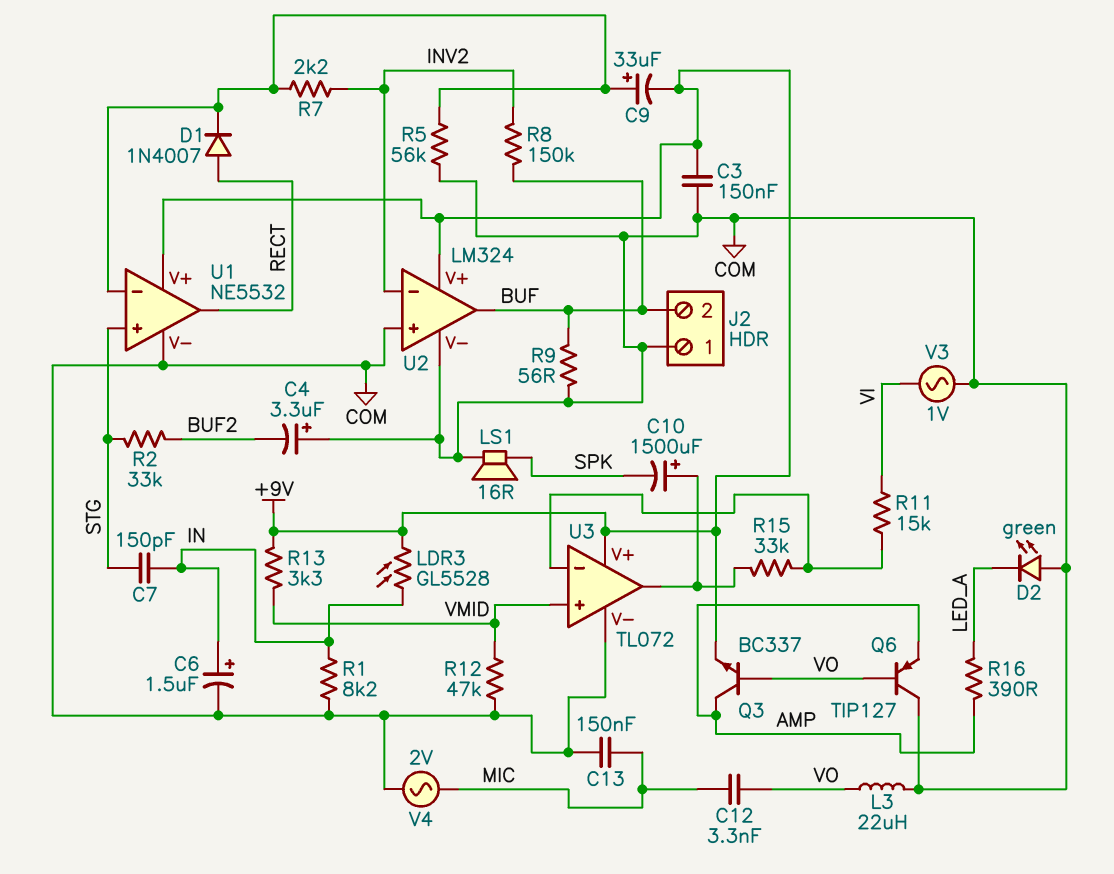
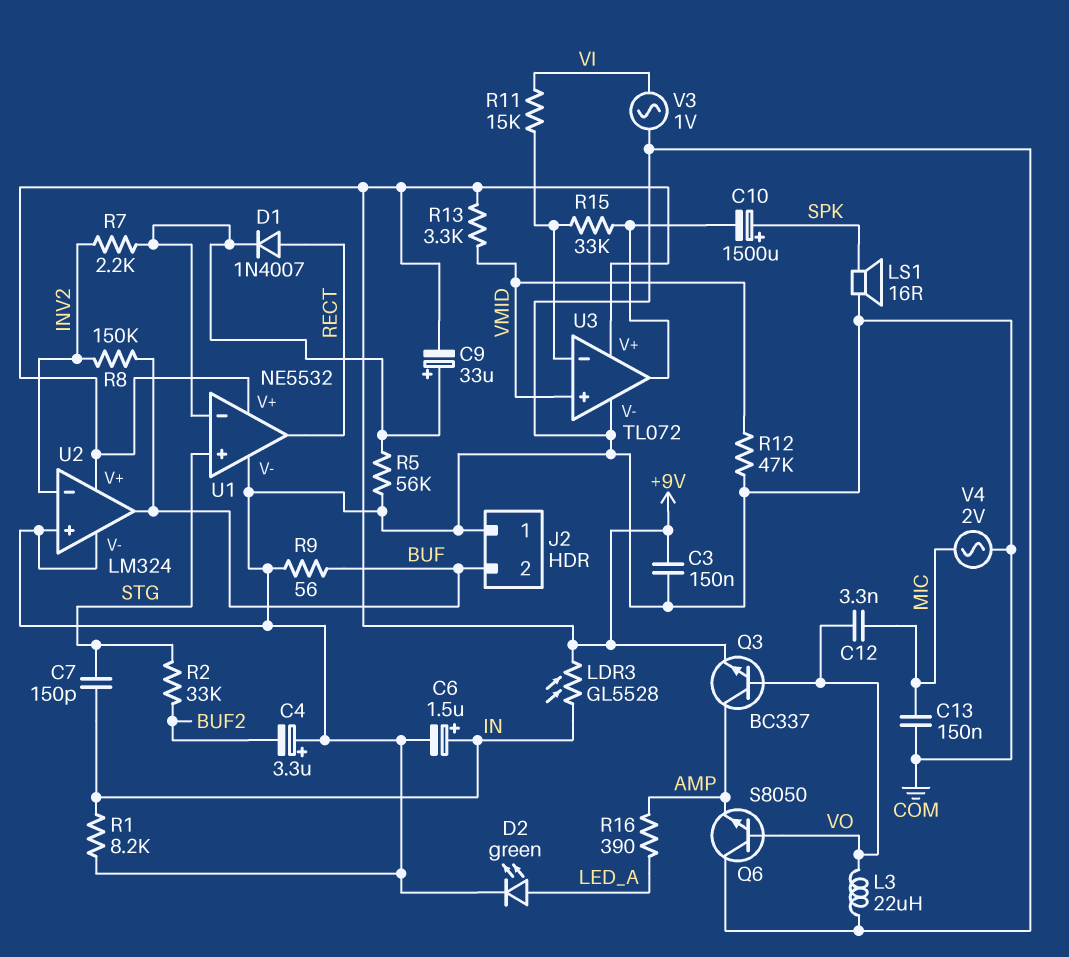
C10: 1500uF (plus U3/out, minus SPK) -> 1500uF (plus SPK, minus U3/out)
D2: LED green (A COM, K LED_A) -> LED green (A LED_A, K COM)
Q6: PNP TIP127 (B VO, C COM, E AMP) -> NPN S8050 (B VO, C COM, E AMP)

